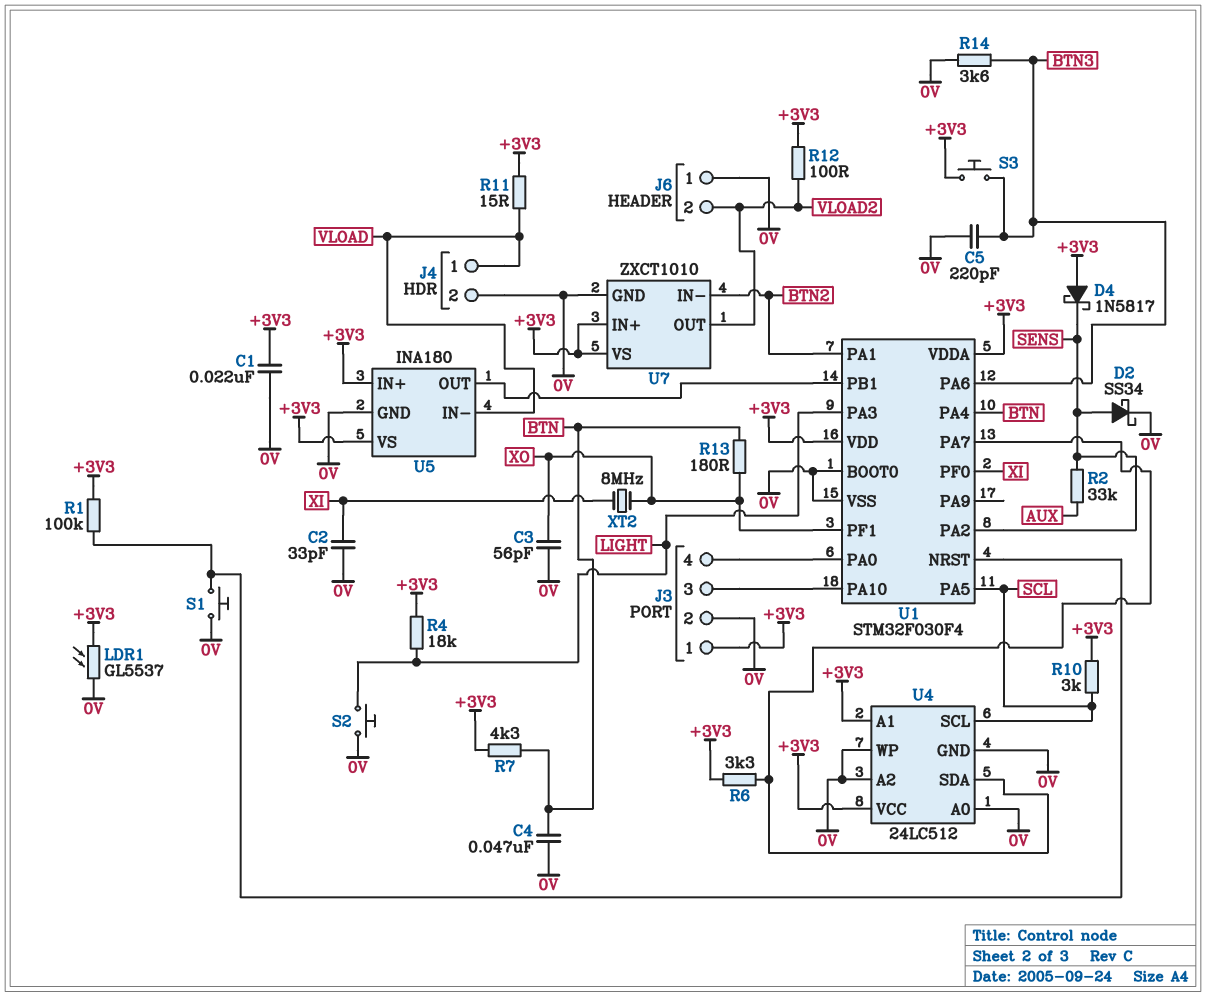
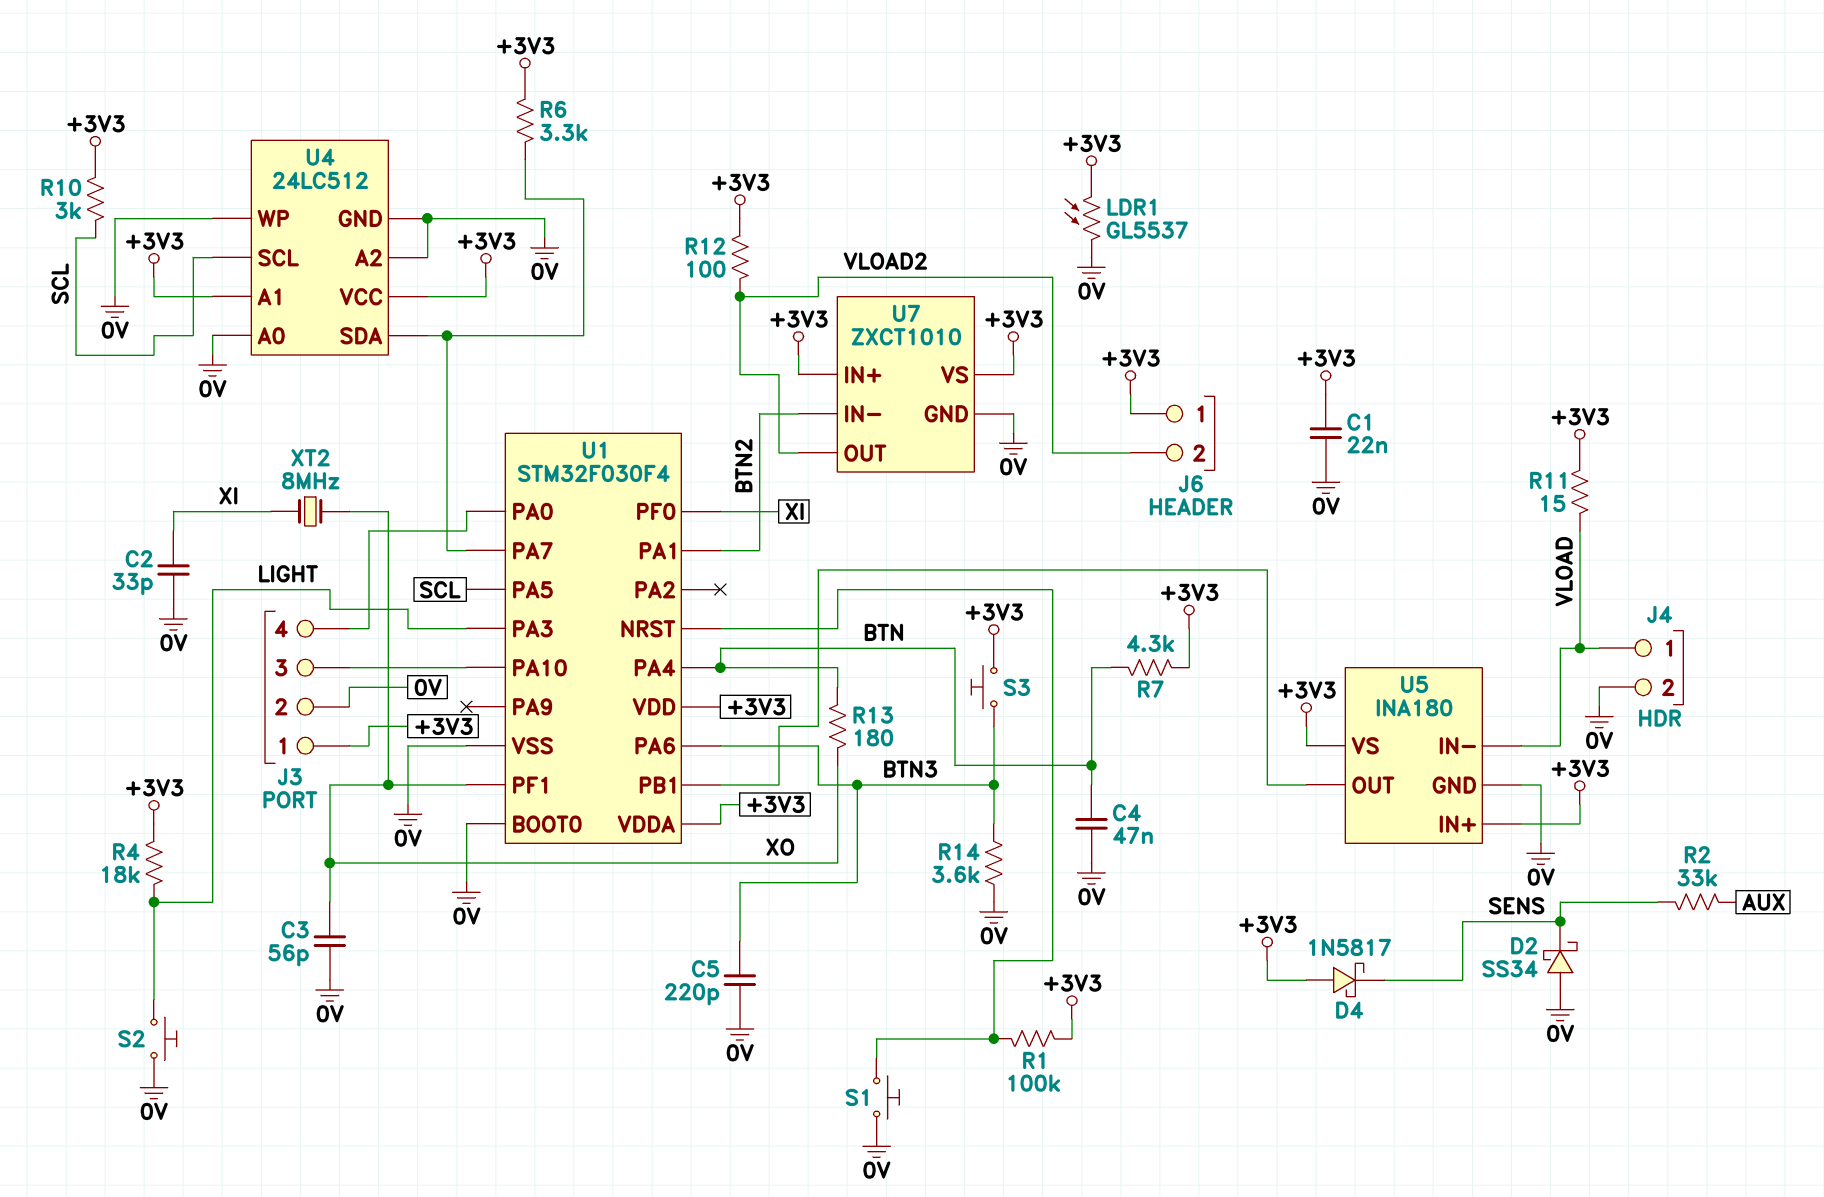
D2: schottky SS34 (A SENS, K 0V) -> schottky SS34 (A 0V, K SENS)
J6 pin 1: 0V -> +3V3
U1 pin PA2: SENS -> none

